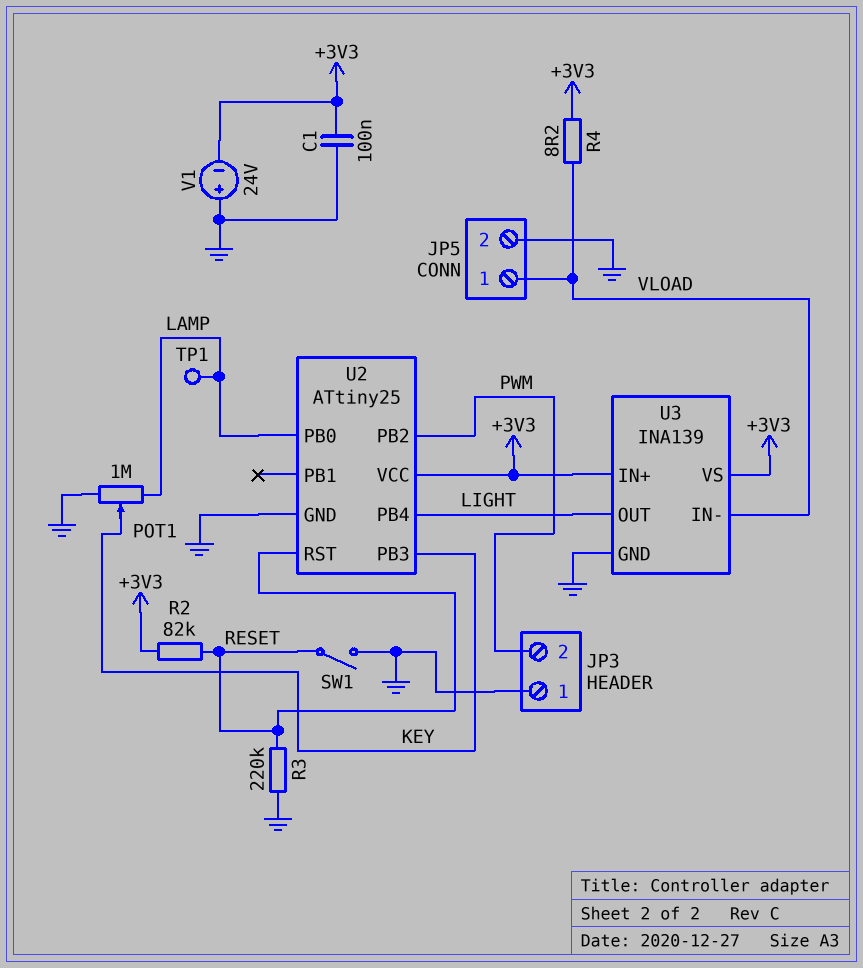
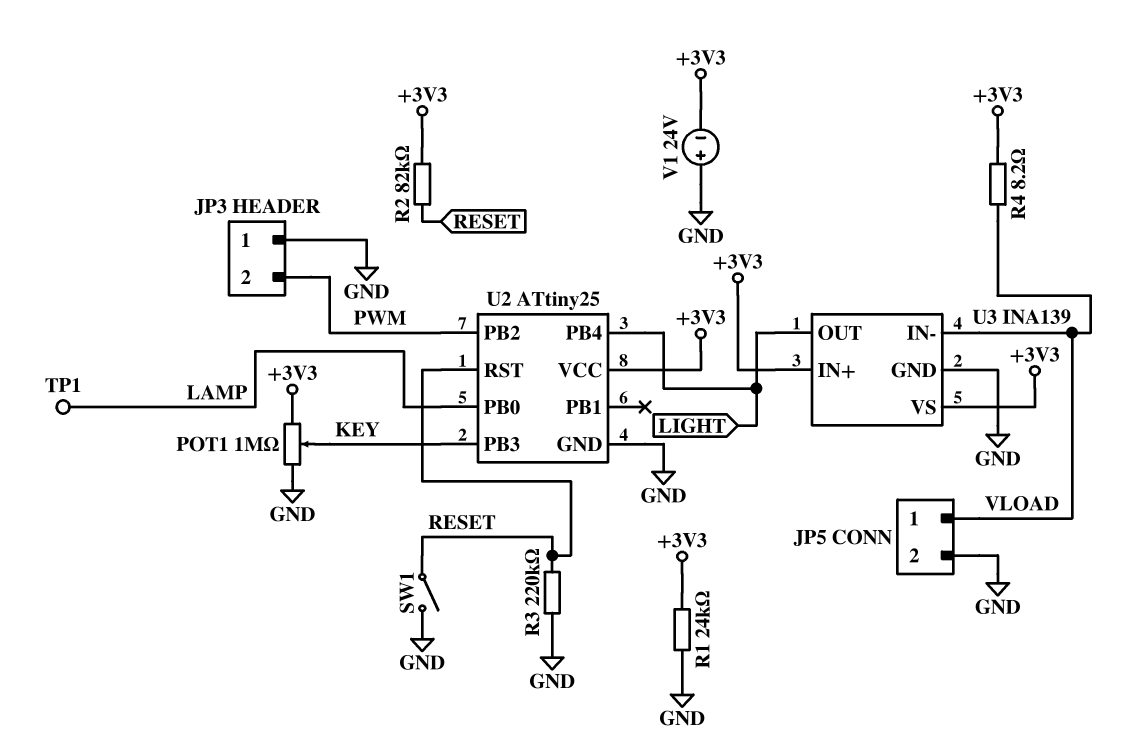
C1: 100nF (+3V3, GND) -> none
POT1: 1M (GND, LAMP, wiper KEY) -> 1M (+3V3, GND, wiper KEY)
R1: none -> 24k (+3V3, GND)

